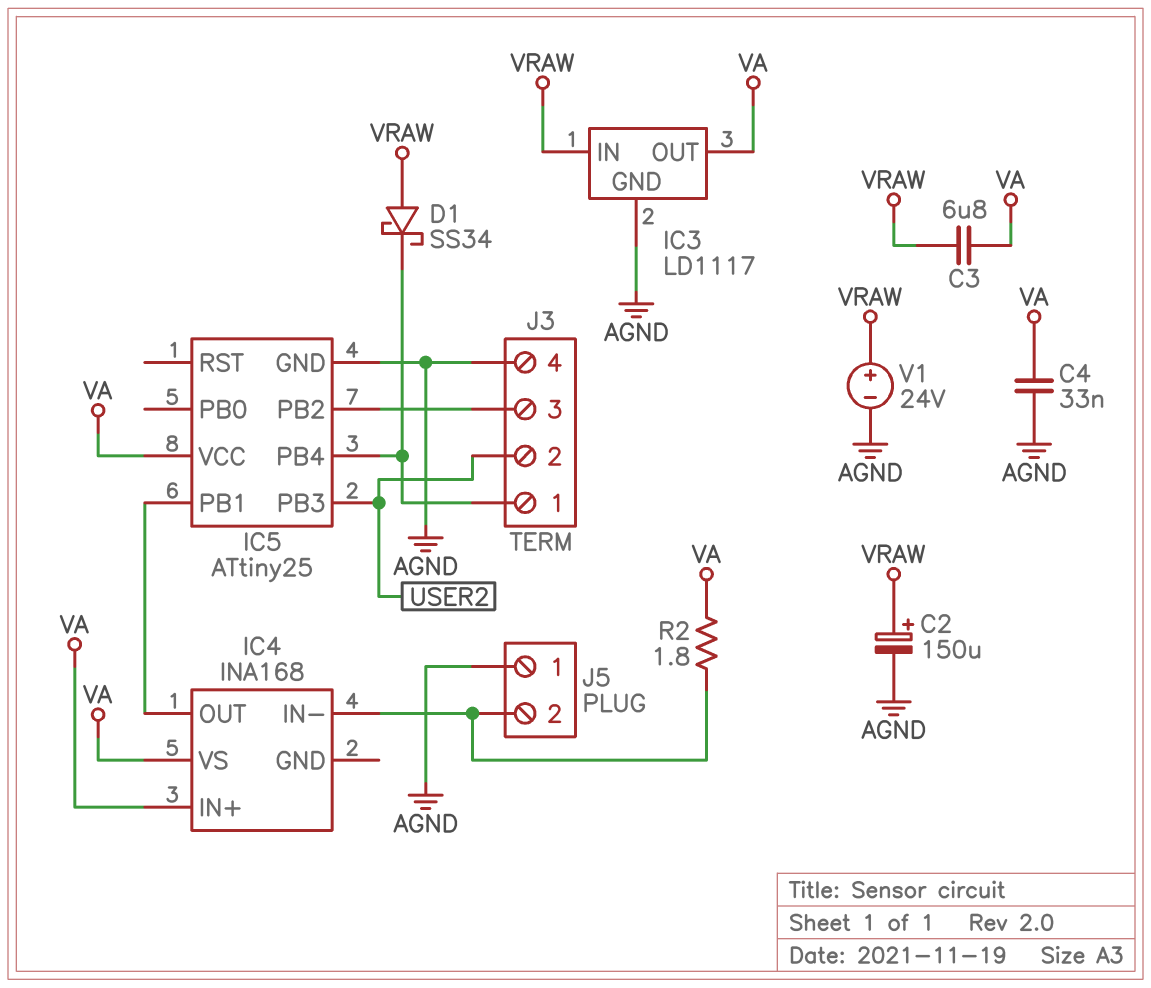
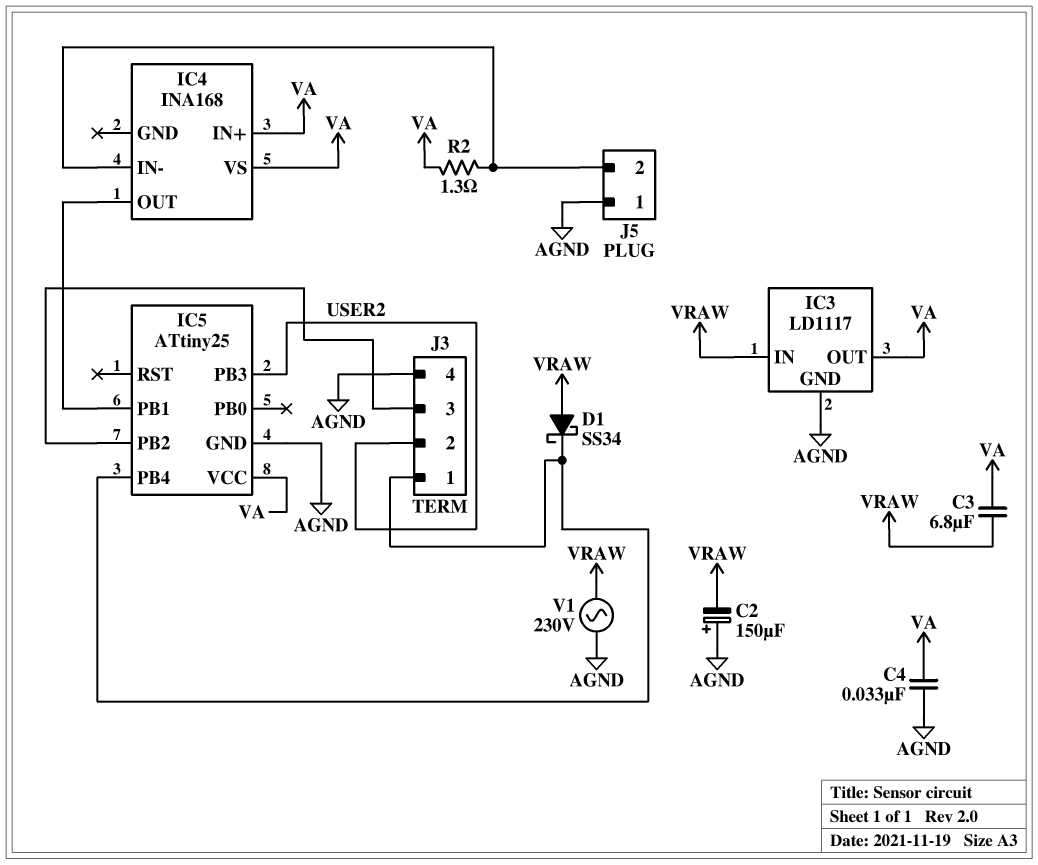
C2: 150uF (plus VRAW, minus AGND) -> 150uF (plus AGND, minus VRAW)
R2: 1.8 (IC4/IN-, VA) -> 1.3 (IC4/IN-, VA)
V1: 24V (plus VRAW, minus AGND) -> AC 230V (AGND, VRAW)

